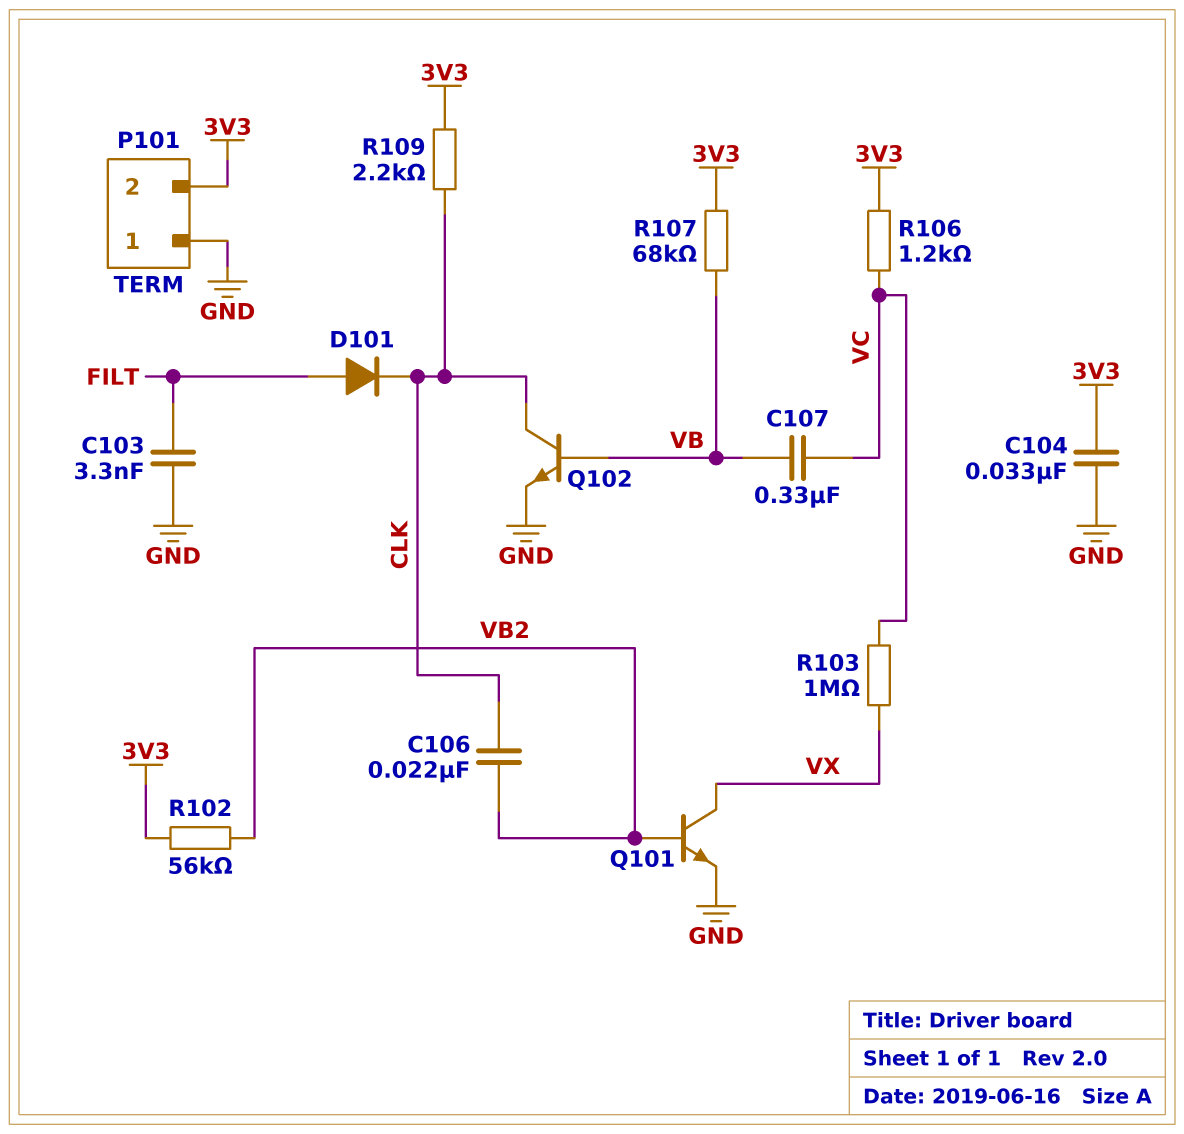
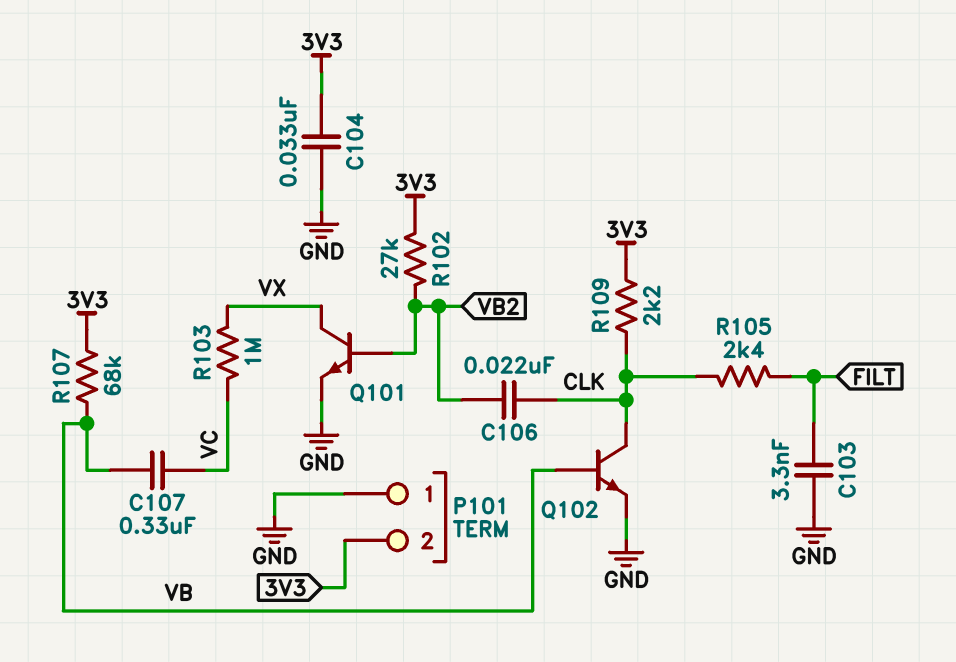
D101: diode (A FILT, K CLK) -> none
R102: 56k (3V3, VB2) -> 27k (3V3, VB2)
R105: none -> 2.4k (CLK, FILT)
R106: 1.2k (3V3, VC) -> none

